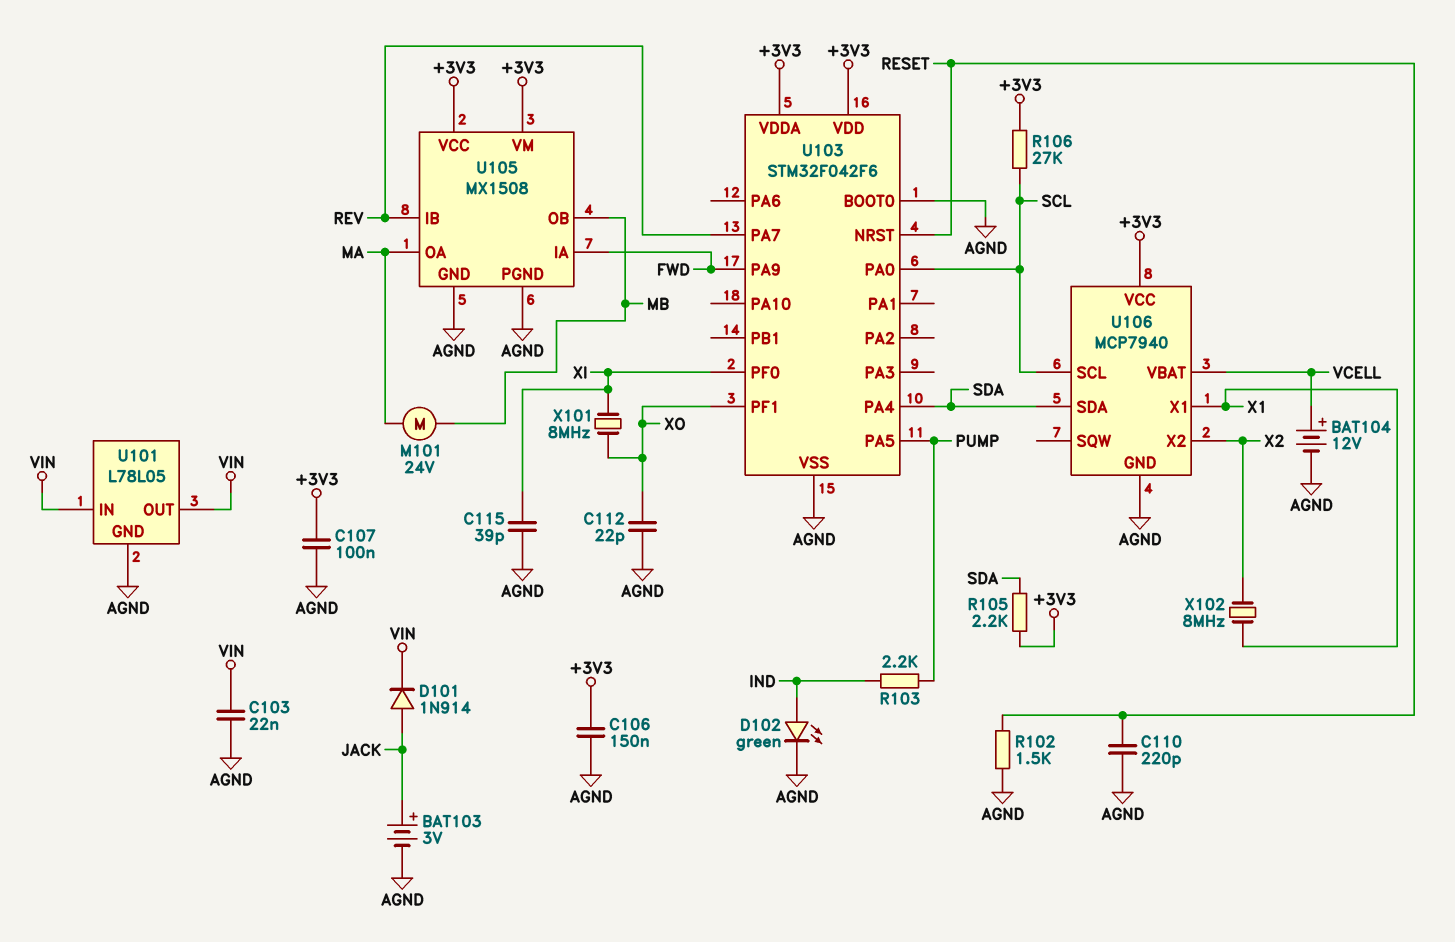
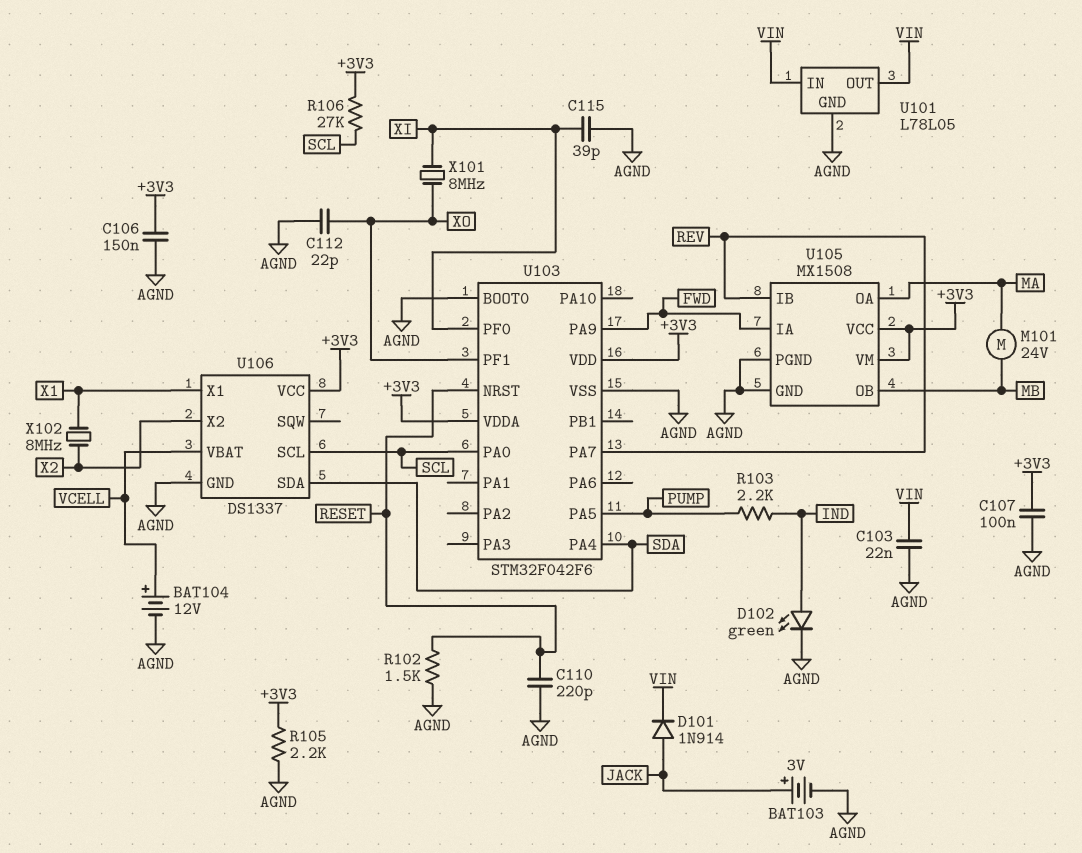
R105: 2.2k (+3V3, SDA) -> 2.2k (+3V3, AGND)
U106: MCP7940 -> DS1337

